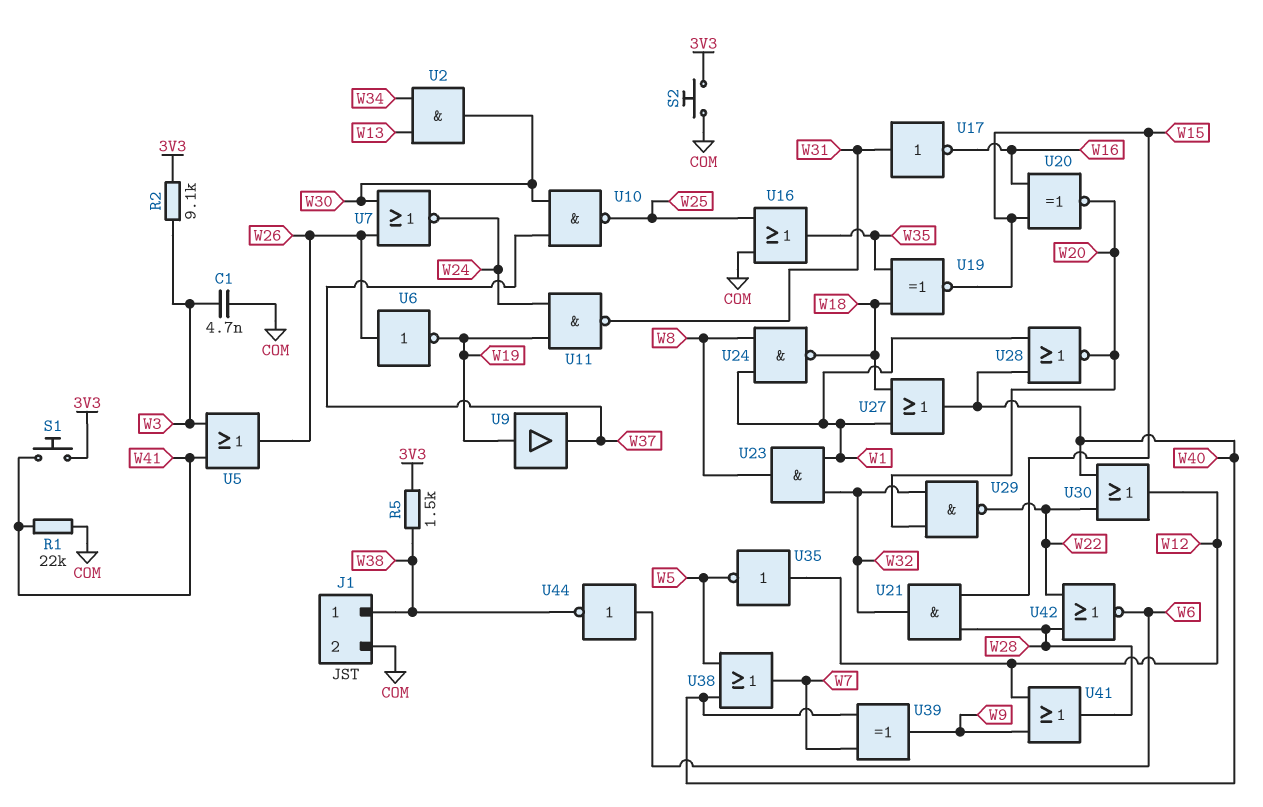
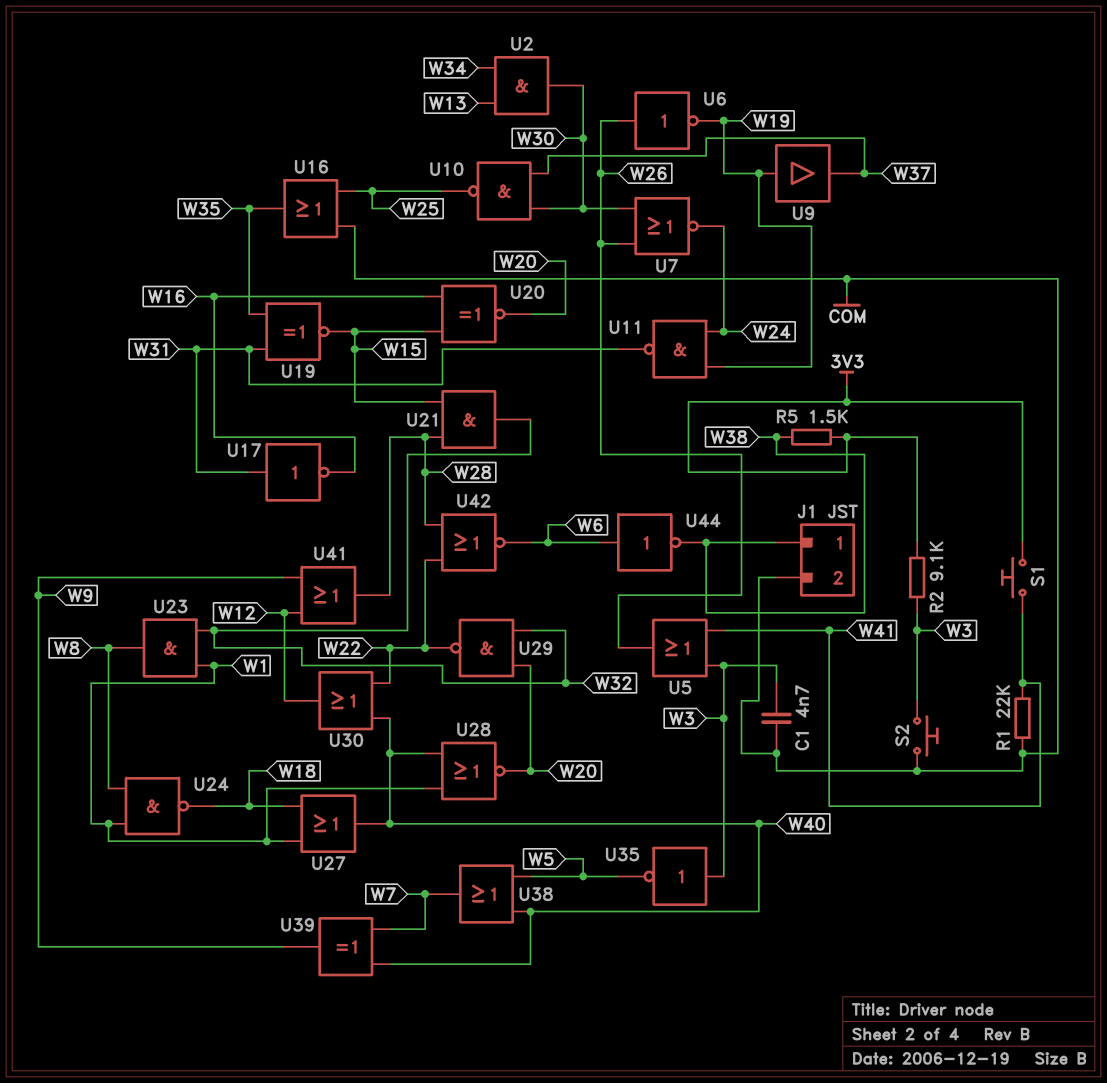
S2: button (3V3, COM) -> button (COM, W3)
U19: XNOR (in W18, in W35, out W15) -> XNOR (in W31, in W35, out W15)
U35: NOT (in W12, out W5) -> NOT (in W3, out W5)

